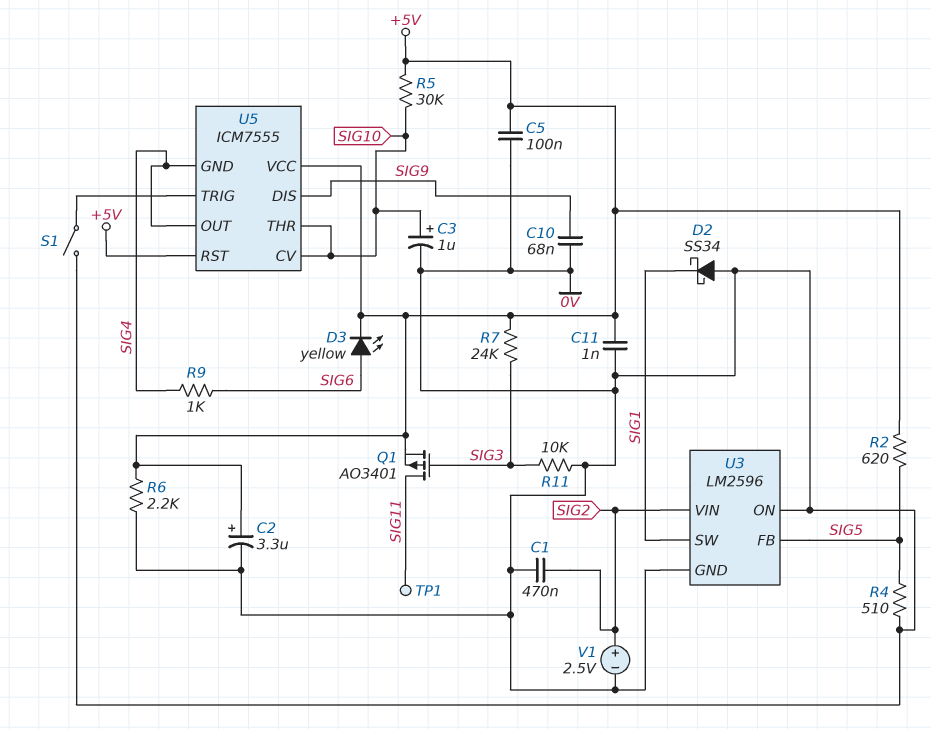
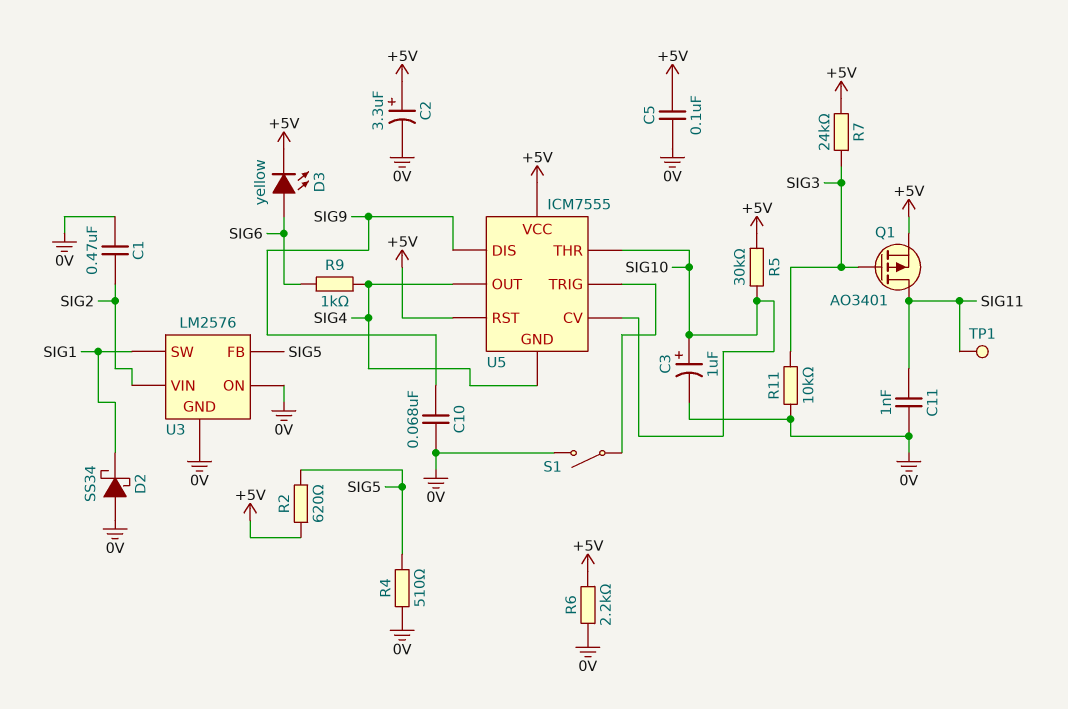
C11: 1nF (+5V, 0V) -> 1nF (0V, SIG11)
U3: LM2596 -> LM2576
V1: 2.5V (plus SIG2, minus 0V) -> none

